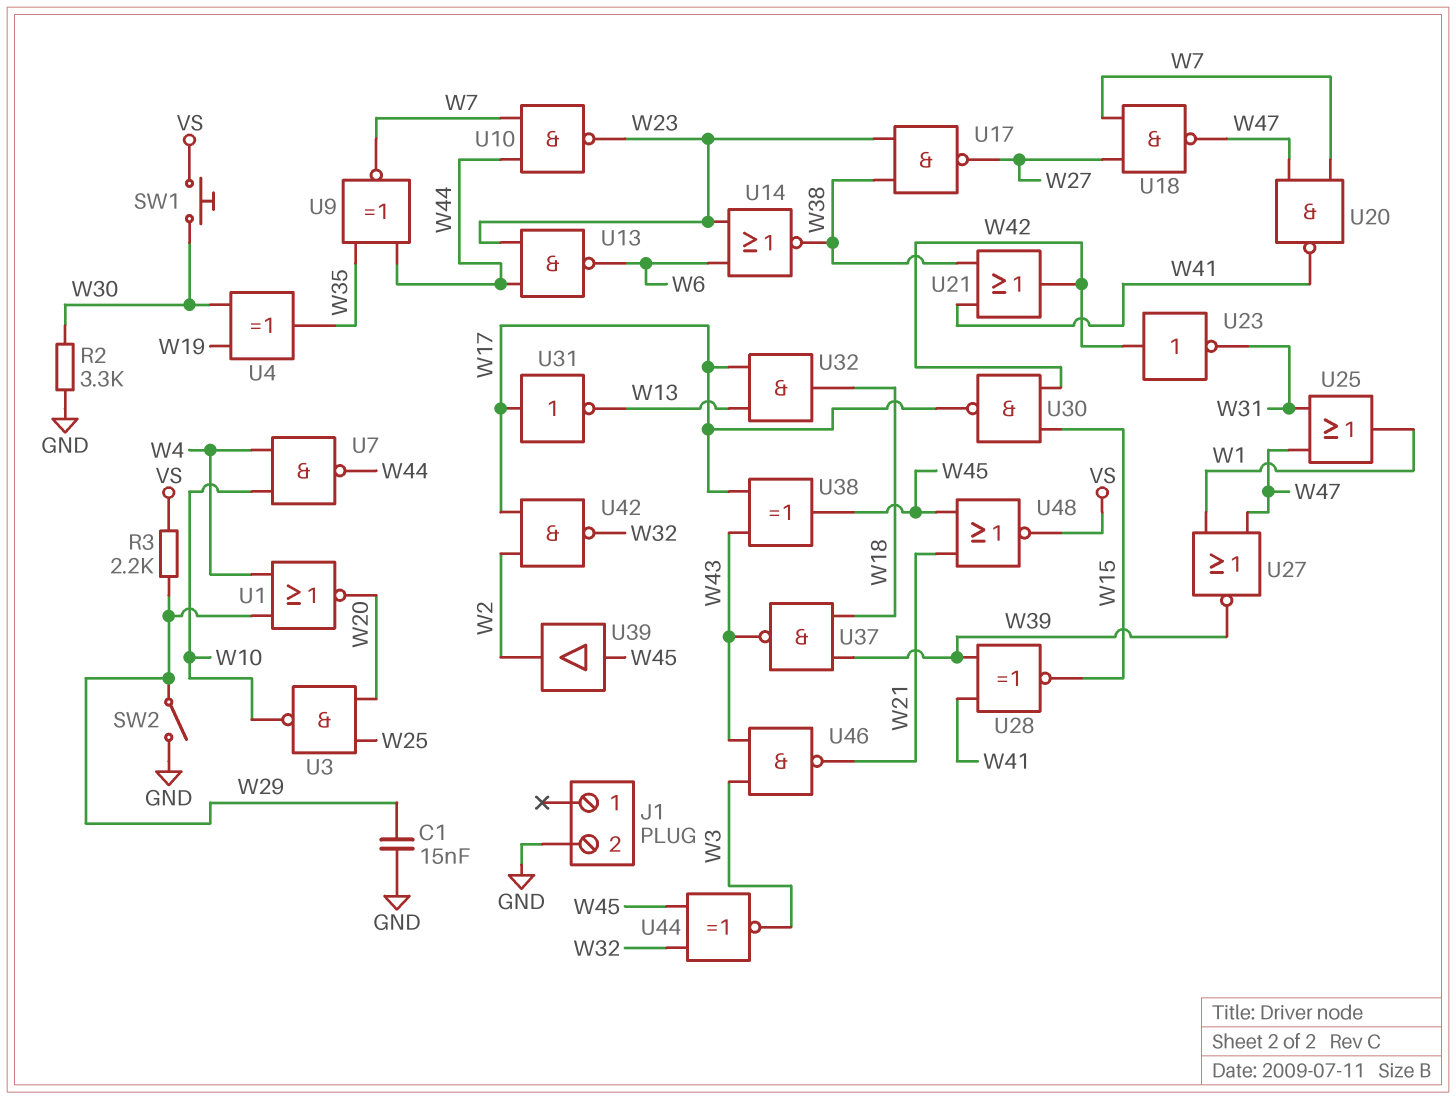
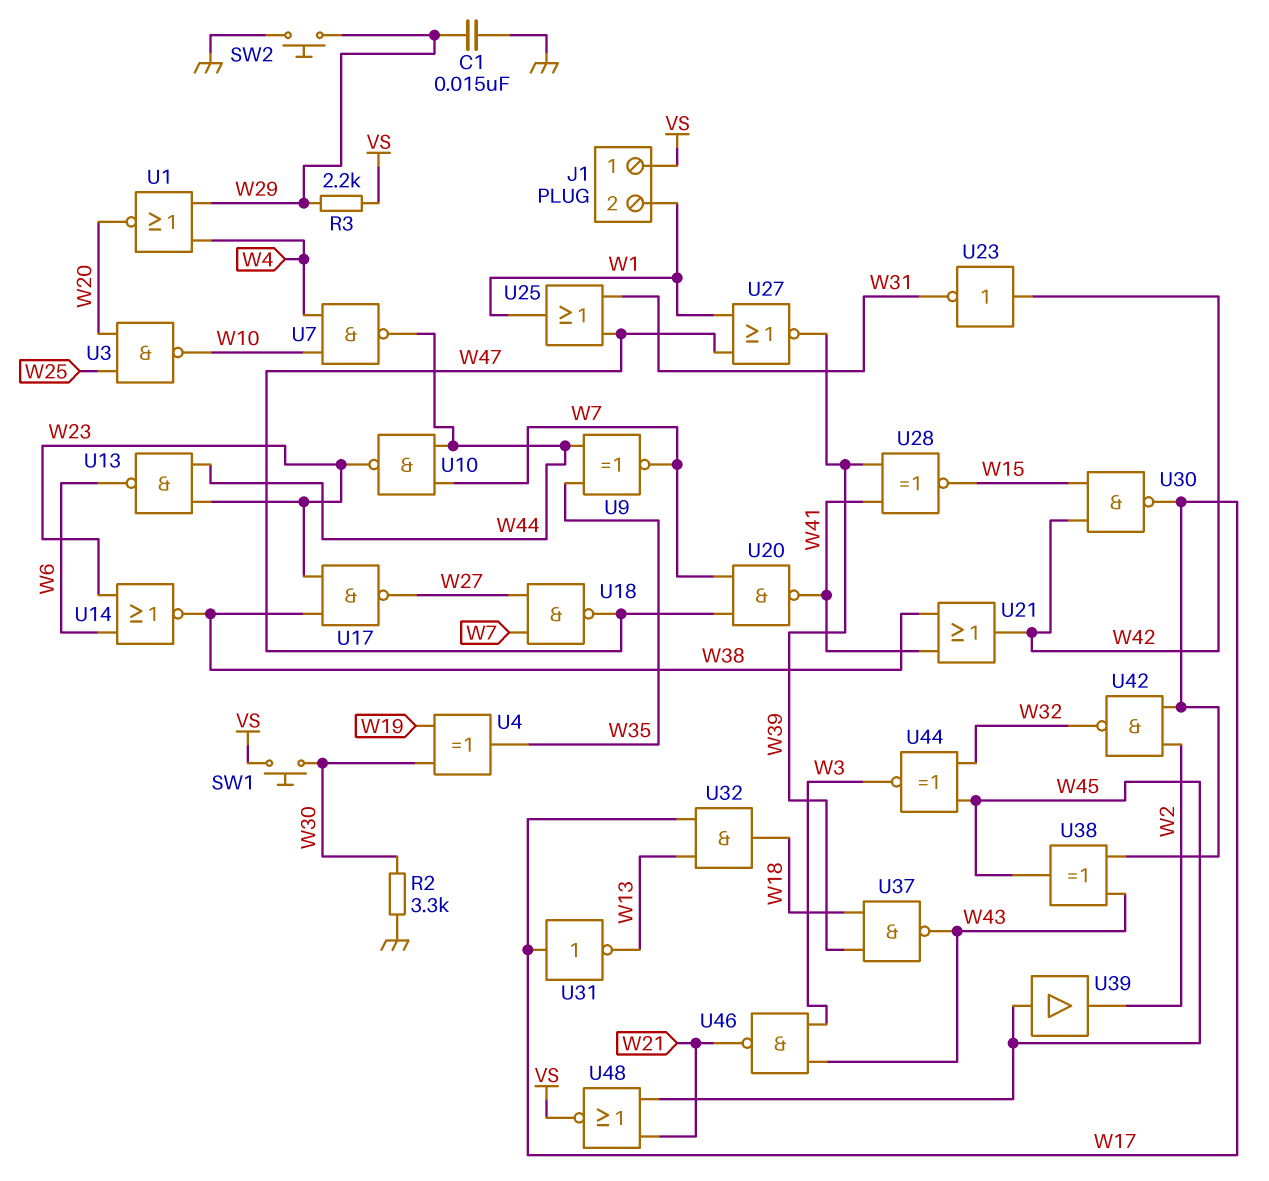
J1 pin 1: none -> VS
J1 pin 2: GND -> W1
SW2: switch (GND, W29) -> button (GND, W29)

